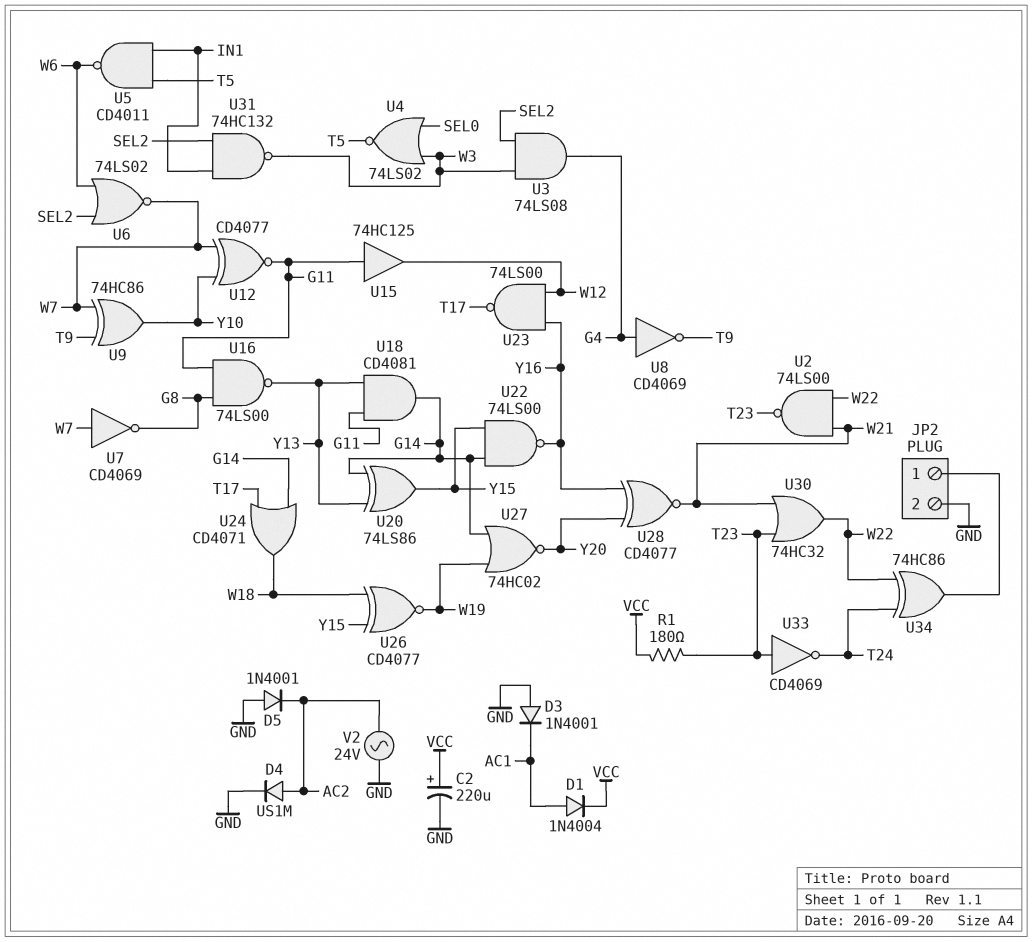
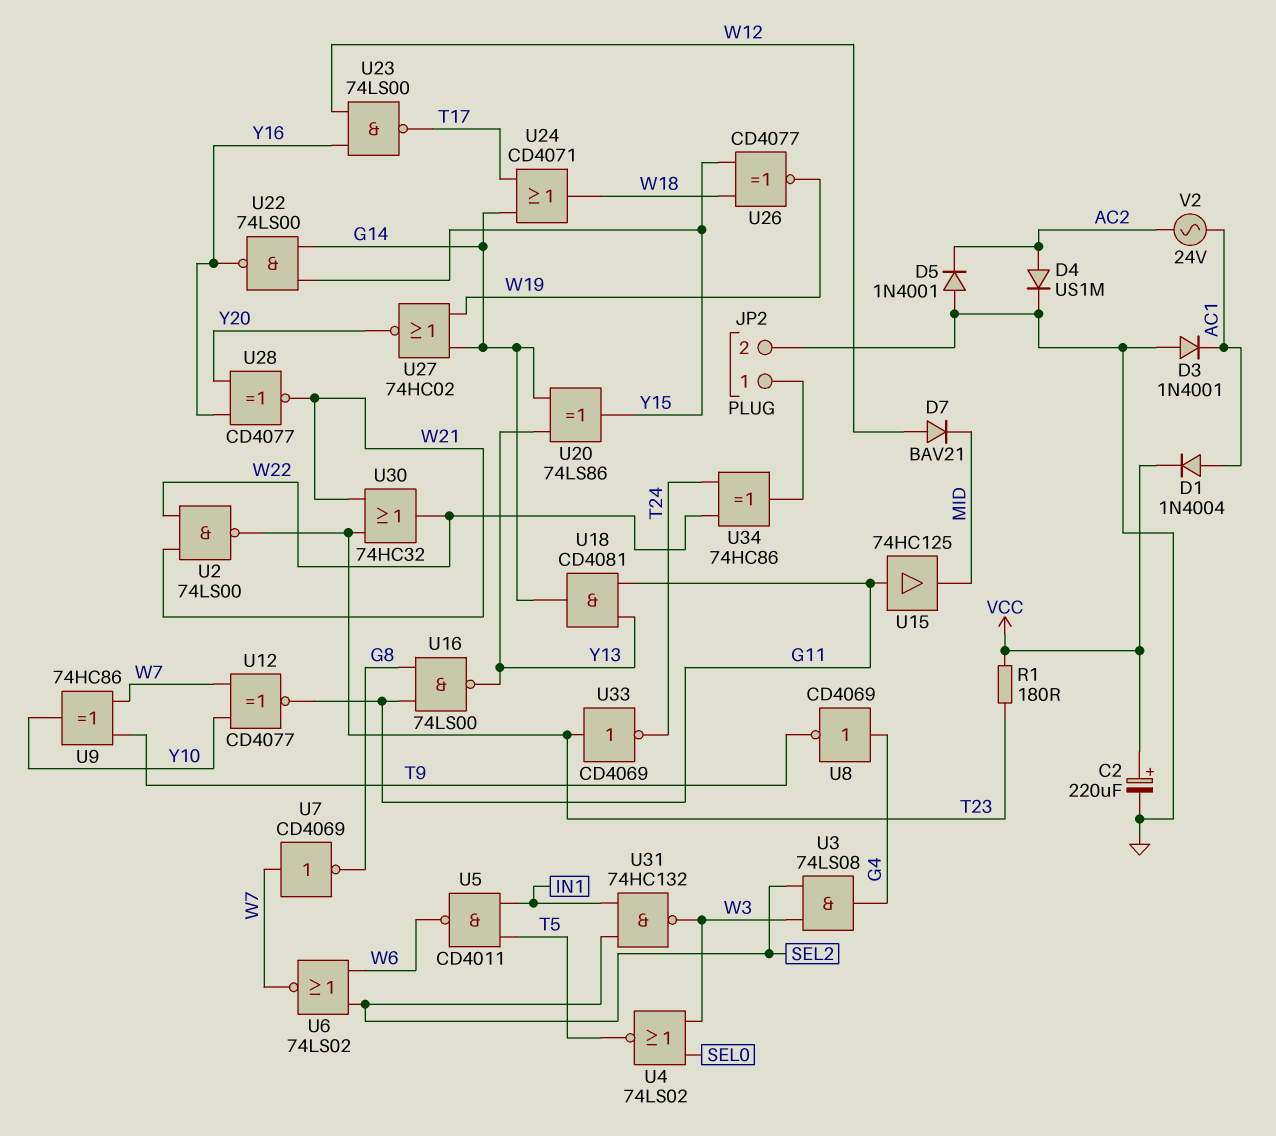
D7: none -> diode BAV21 (A W12, K MID)
U15: buffer 74HC125 (in G11, out W12) -> buffer 74HC125 (in G11, out MID)
V2: AC 24V (AC2, GND) -> AC 24V (AC1, AC2)

